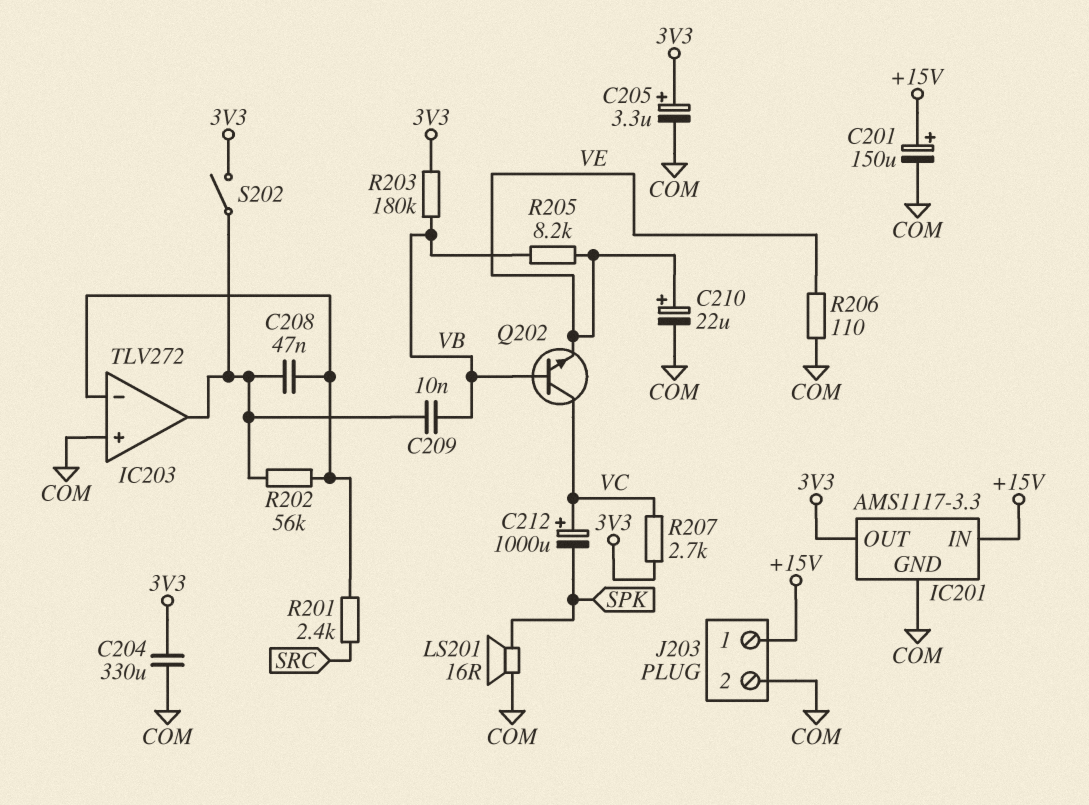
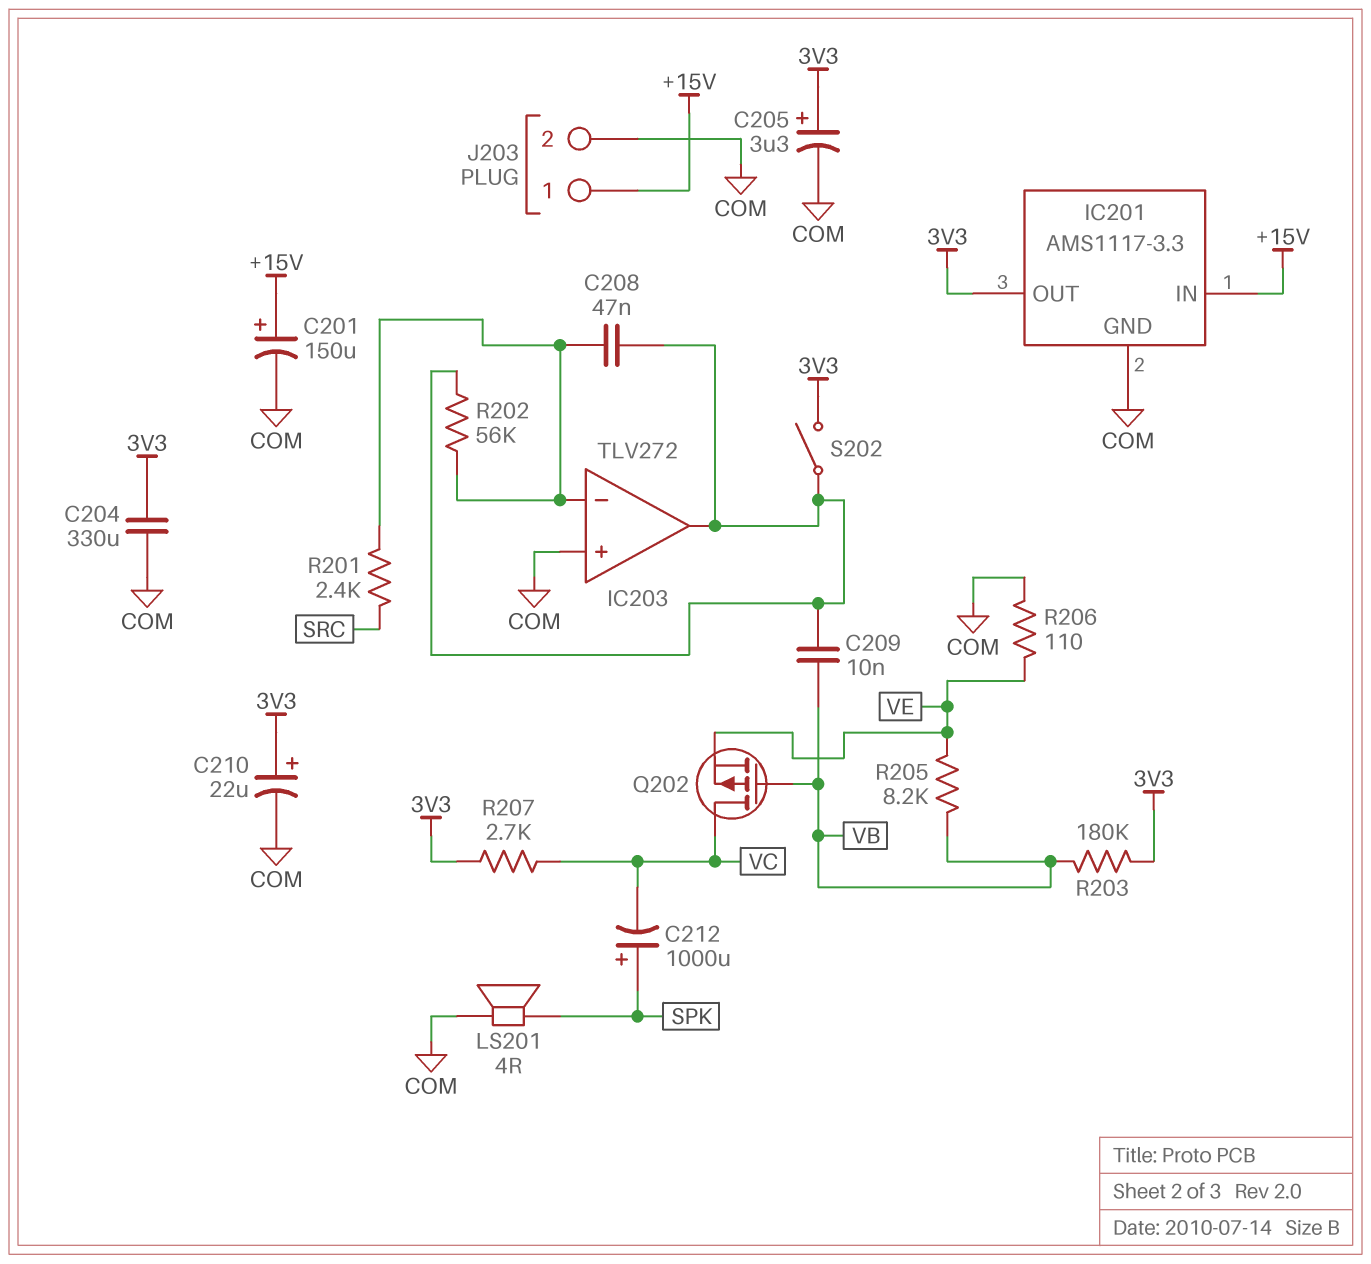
C210: 22uF (plus VE, minus COM) -> 22uF (plus 3V3, minus COM)
C212: 1000uF (plus VC, minus SPK) -> 1000uF (plus SPK, minus VC)
LS201: speaker 16R (COM, SPK) -> speaker 4R (COM, SPK)
Q202: NPN (B VB, C VC, E VE) -> PMOS (G VB, D VC, S VE)

